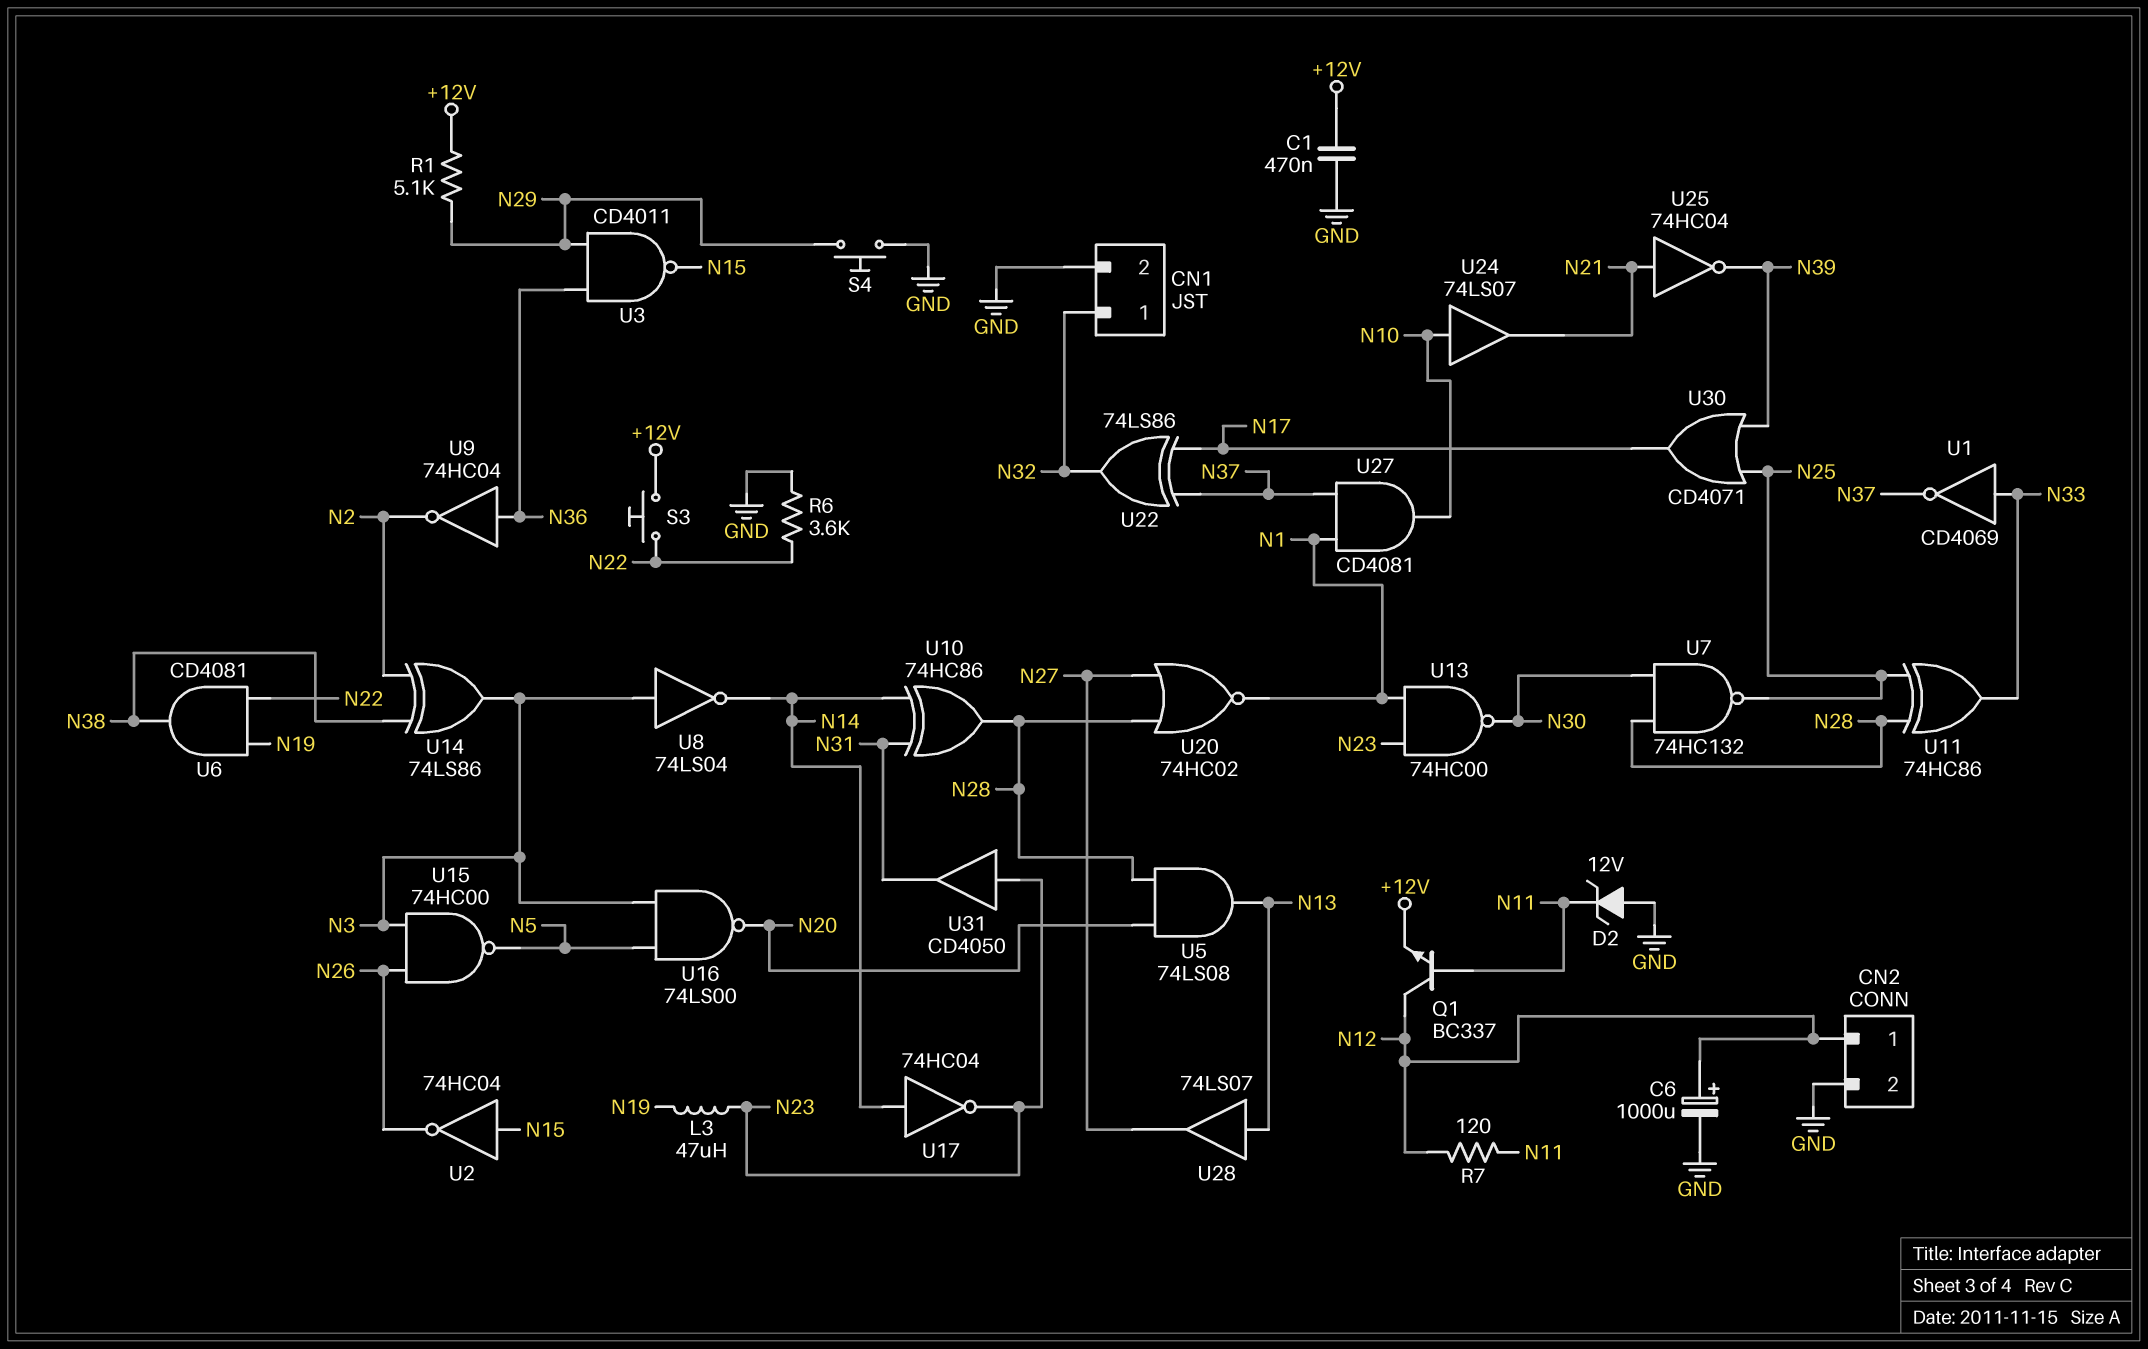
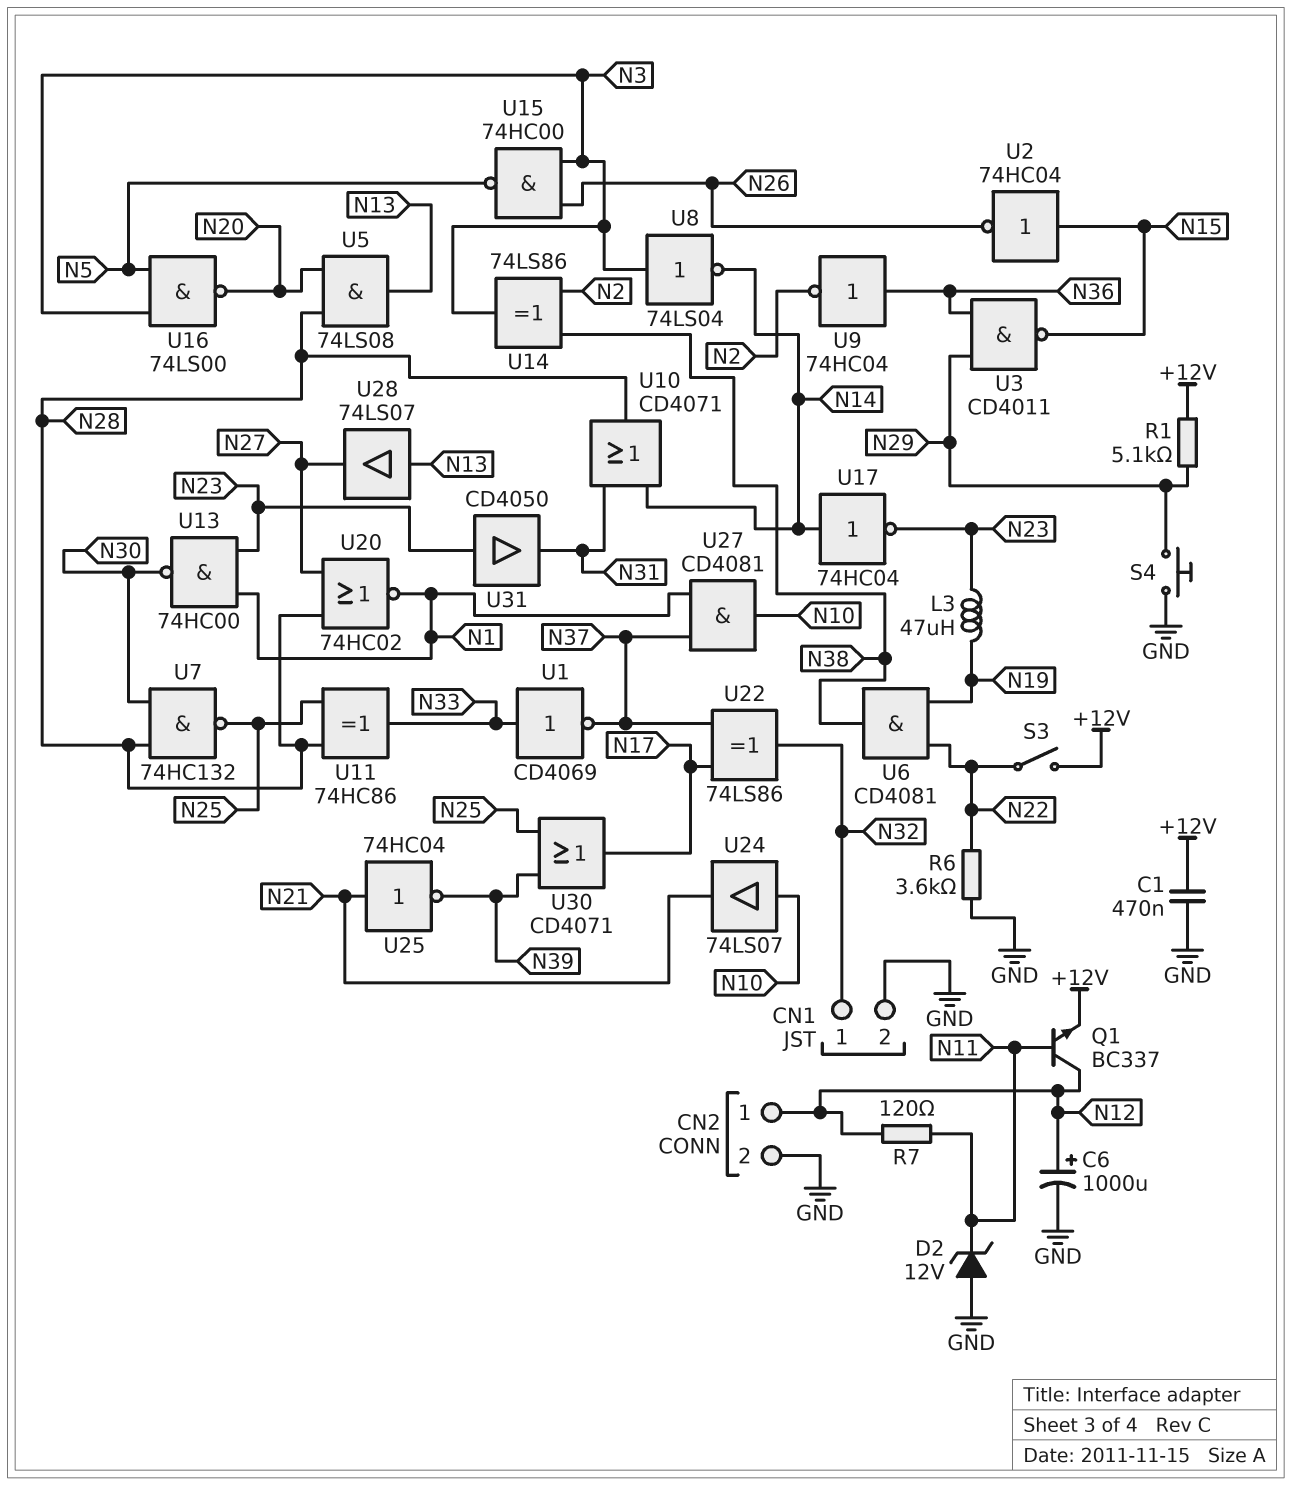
S3: button (+12V, N22) -> switch (+12V, N22)
U10: XOR 74HC86 (in N14, in N31, out N28) -> OR CD4071 (in N14, in N31, out N28)

